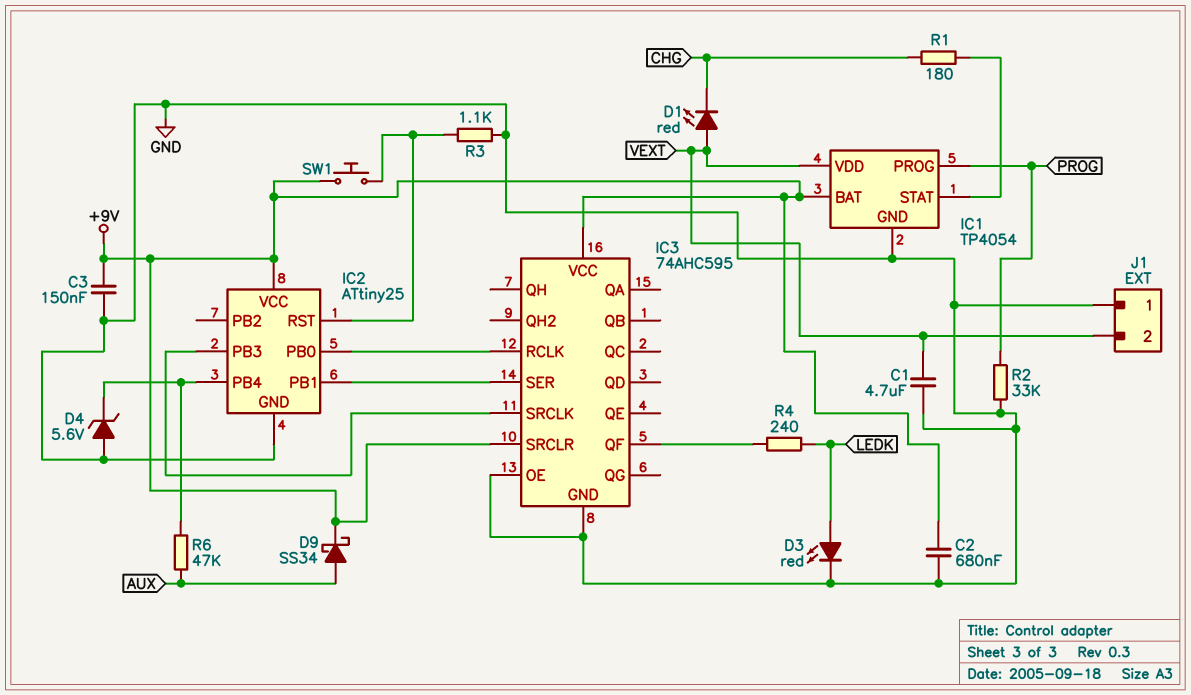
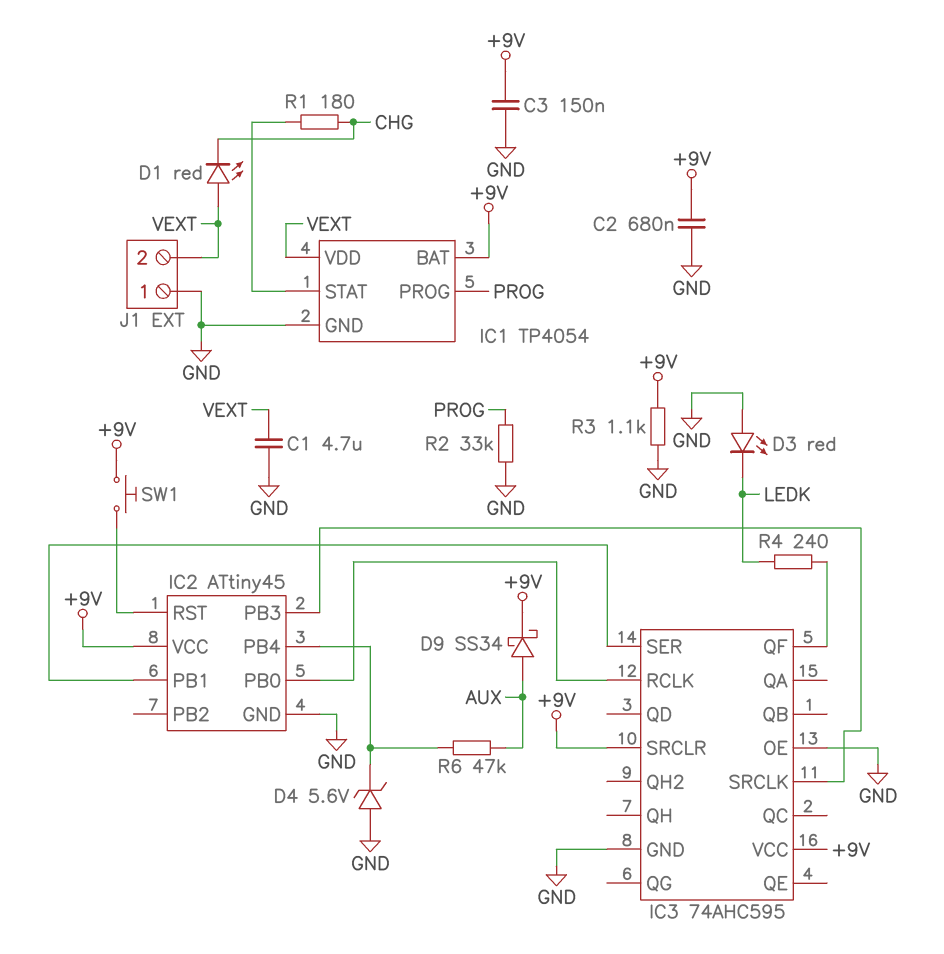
D3: LED red (A LEDK, K GND) -> LED red (A GND, K LEDK)
IC2: ATtiny25 -> ATtiny45
R3: 1.1k (GND, IC2/RST) -> 1.1k (+9V, GND)

